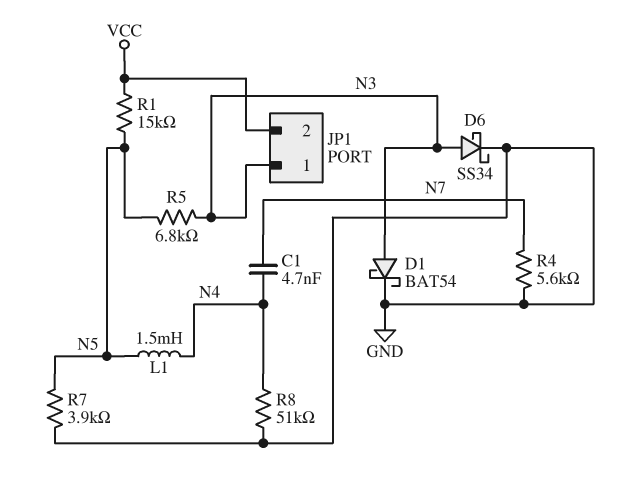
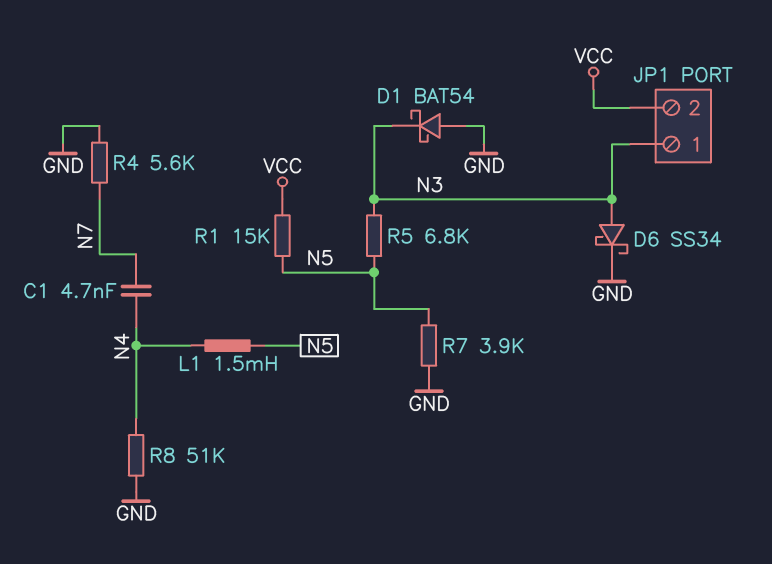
D1: schottky BAT54 (A N3, K GND) -> schottky BAT54 (A GND, K N3)

